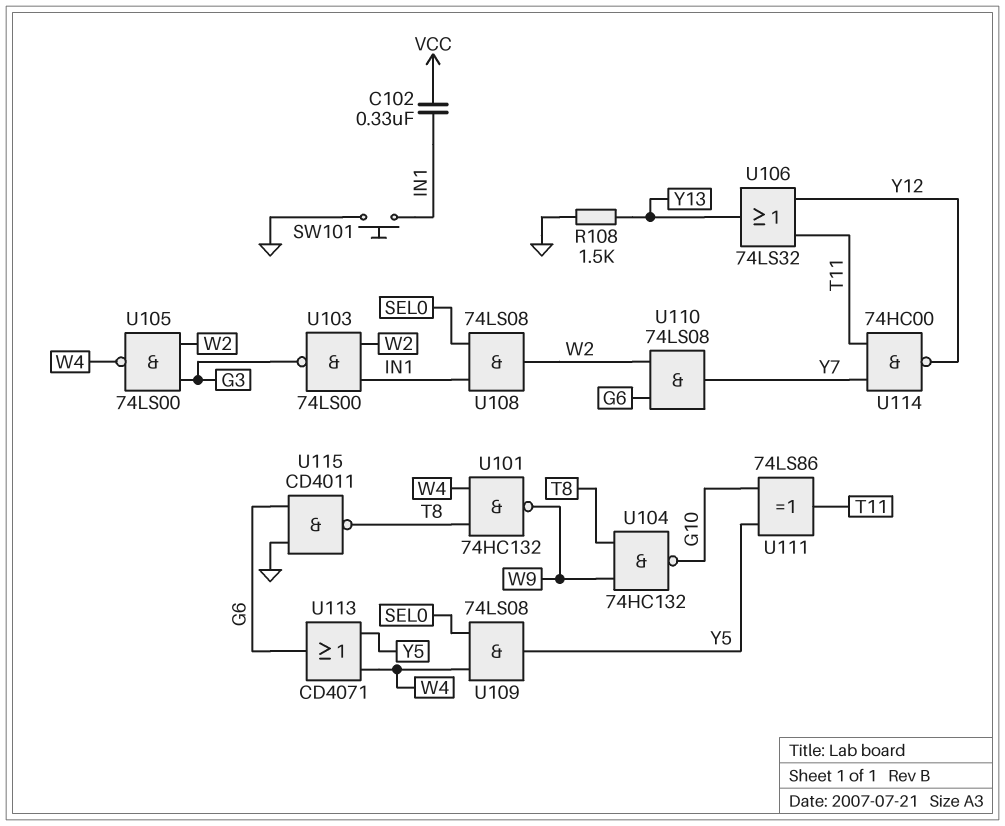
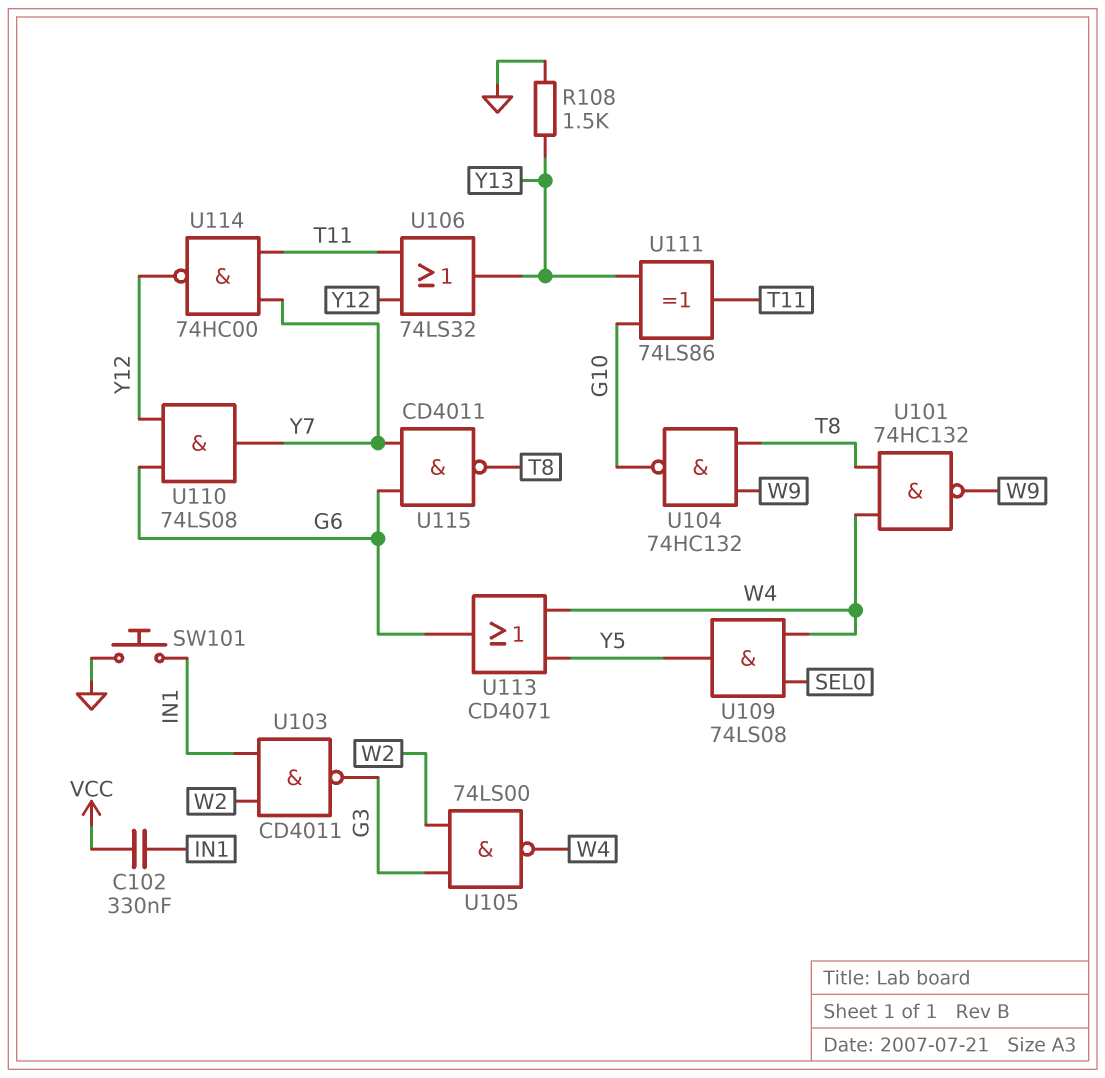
U103: NAND 74LS00 (in IN1, in W2, out G3) -> NAND CD4011 (in IN1, in W2, out G3)
U108: AND 74LS08 (in IN1, in SEL0, out W2) -> none
U110: AND 74LS08 (in G6, in W2, out Y7) -> AND 74LS08 (in G6, in Y12, out Y7)
U111: XOR 74LS86 (in G10, in Y5, out T11) -> XOR 74LS86 (in G10, in Y13, out T11)
U115: NAND CD4011 (in G6, in GND, out T8) -> NAND CD4011 (in G6, in Y7, out T8)

